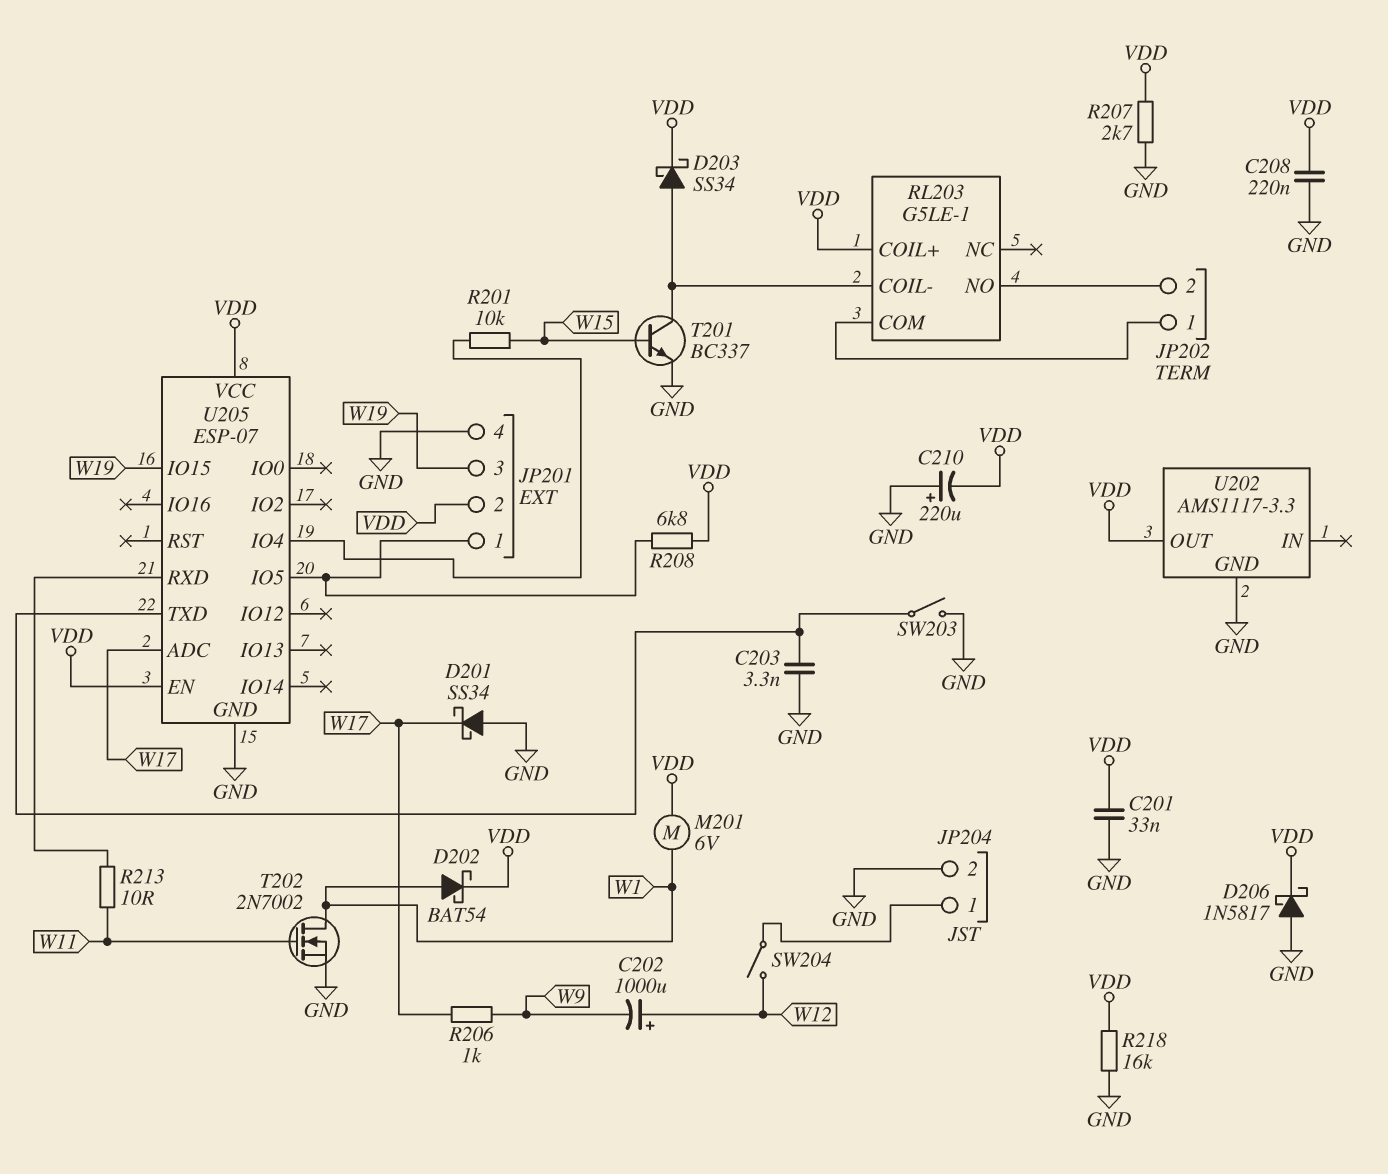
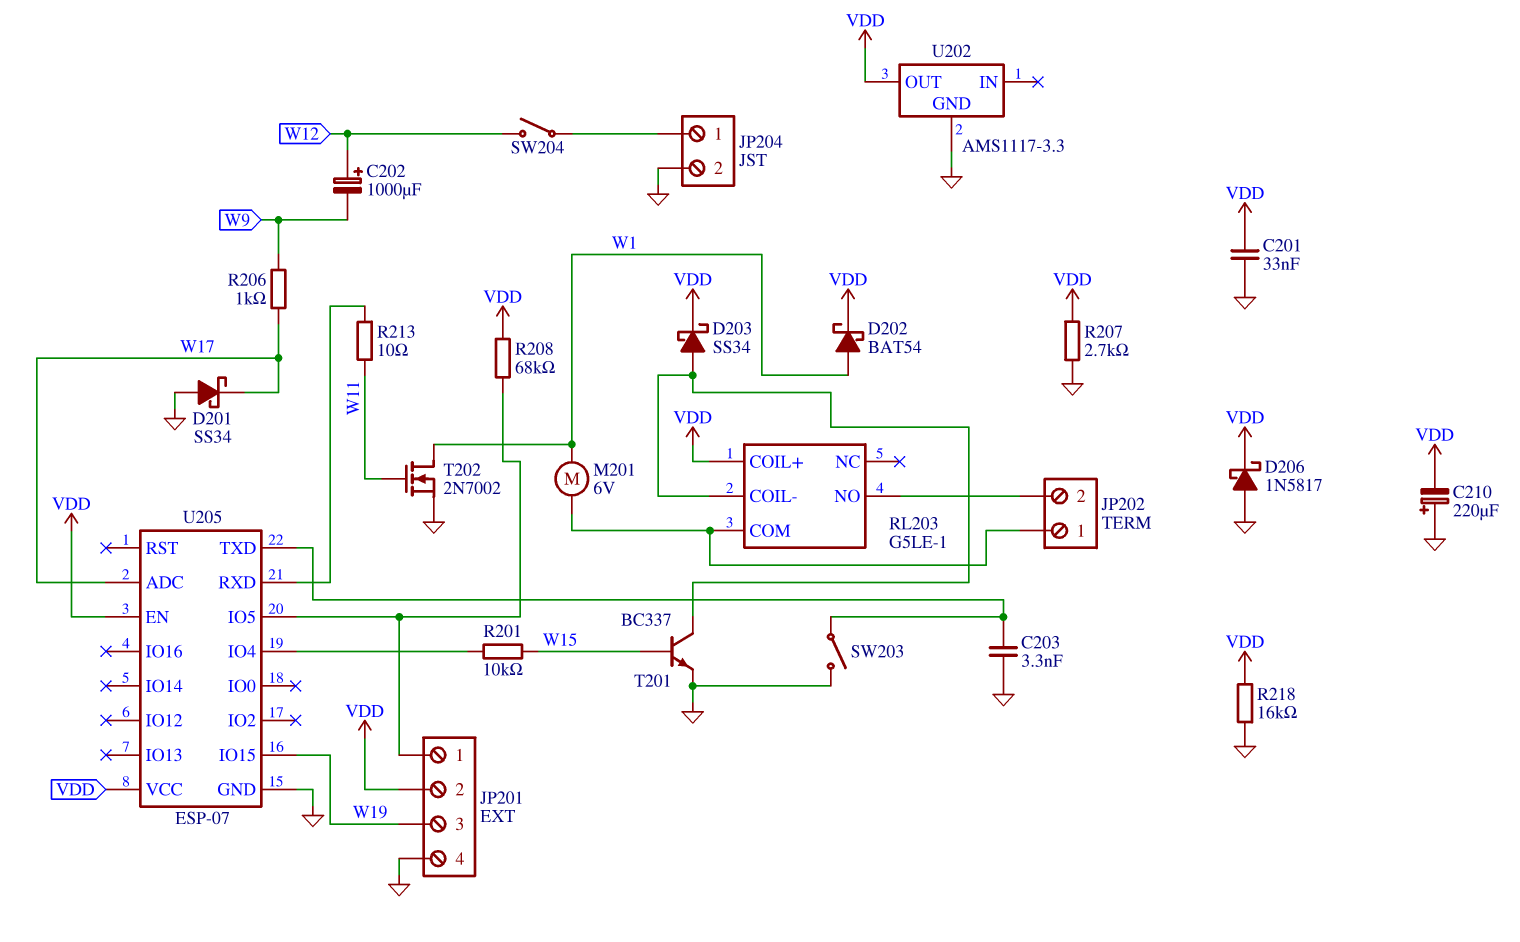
C208: 220nF (GND, VDD) -> none
M201: motor 6V (VDD, W1) -> motor 6V (JP202/1, W1)
R208: 6.8k (JP201/1, VDD) -> 68k (JP201/1, VDD)

